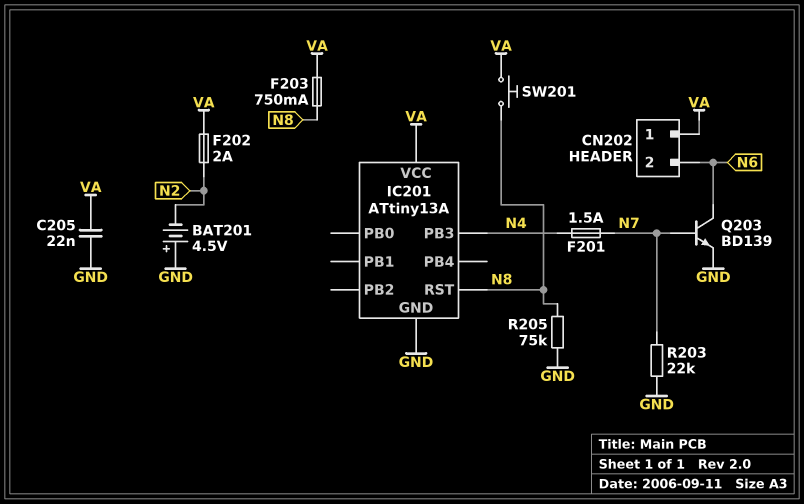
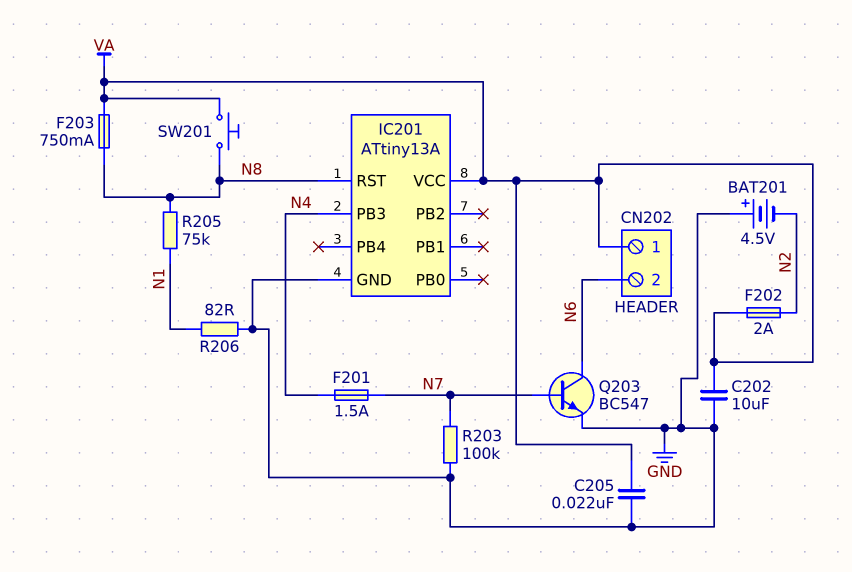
C202: none -> 10uF (GND, VA)
Q203: NPN BD139 (B N7, C N6, E GND) -> NPN BC547 (B N7, C N6, E GND)
R203: 22k (GND, N7) -> 100k (GND, N7)
R205: 75k (GND, N8) -> 75k (N1, N8)
R206: none -> 82 (GND, N1)

